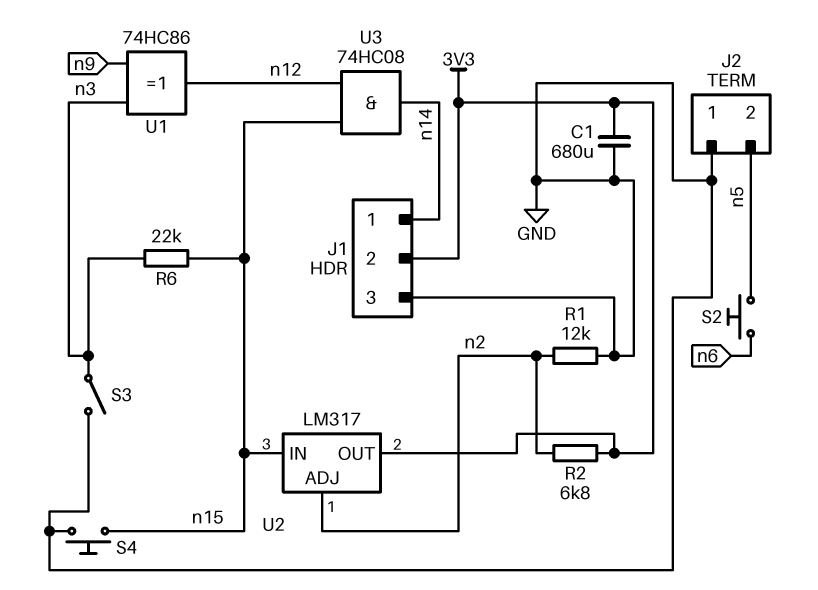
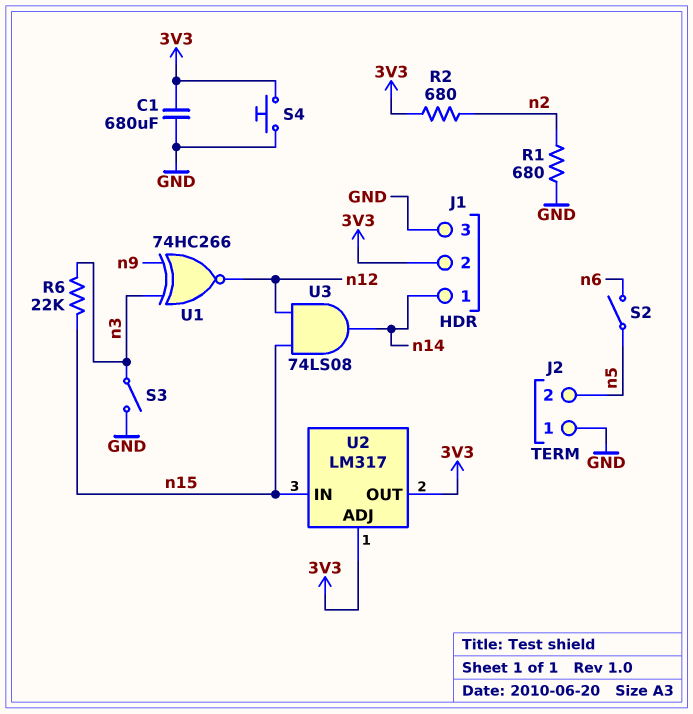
R1: 12k (GND, n2) -> 680 (GND, n2)
R2: 6.8k (3V3, n2) -> 680 (3V3, n2)
S2: button (n5, n6) -> switch (n5, n6)
S4: button (GND, n15) -> button (3V3, GND)
U1: XOR 74HC86 (in n3, in n9, out n12) -> XNOR 74HC266 (in n3, in n9, out n12)
U2 pin ADJ: n2 -> 3V3
U3: AND 74HC08 (in n12, in n15, out n14) -> AND 74LS08 (in n12, in n15, out n14)

